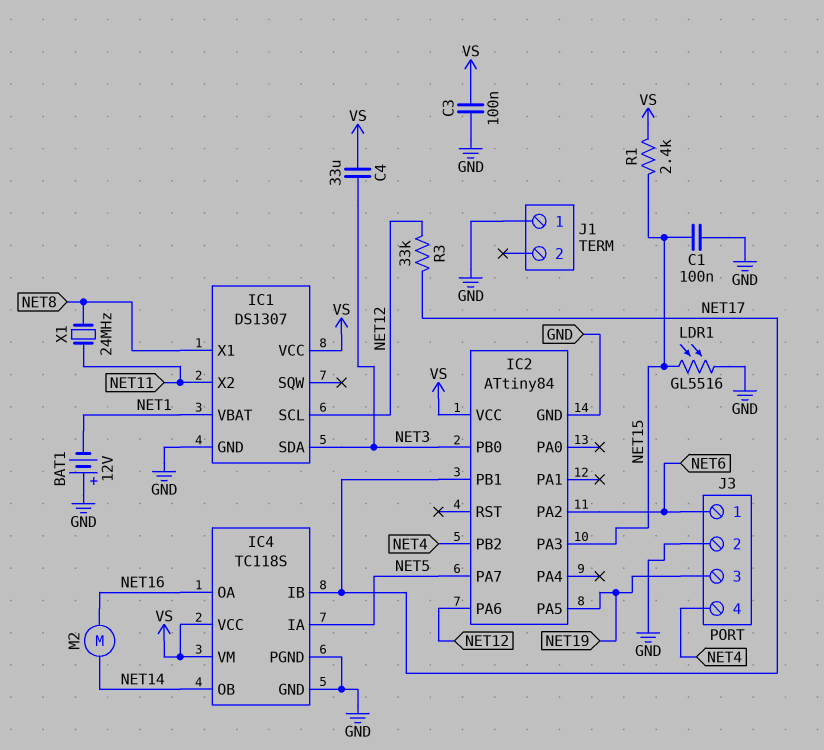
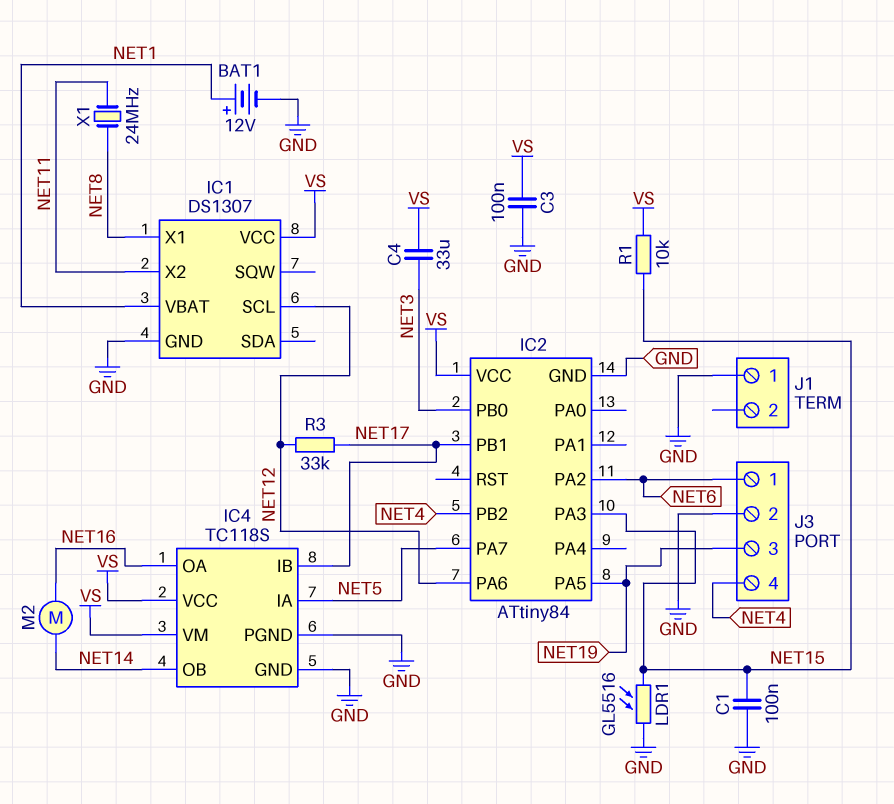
BAT1: 12V (plus GND, minus NET1) -> 12V (plus NET1, minus GND)
IC1 pin SDA: NET3 -> none
R1: 2.4k (NET15, VS) -> 10k (NET15, VS)

